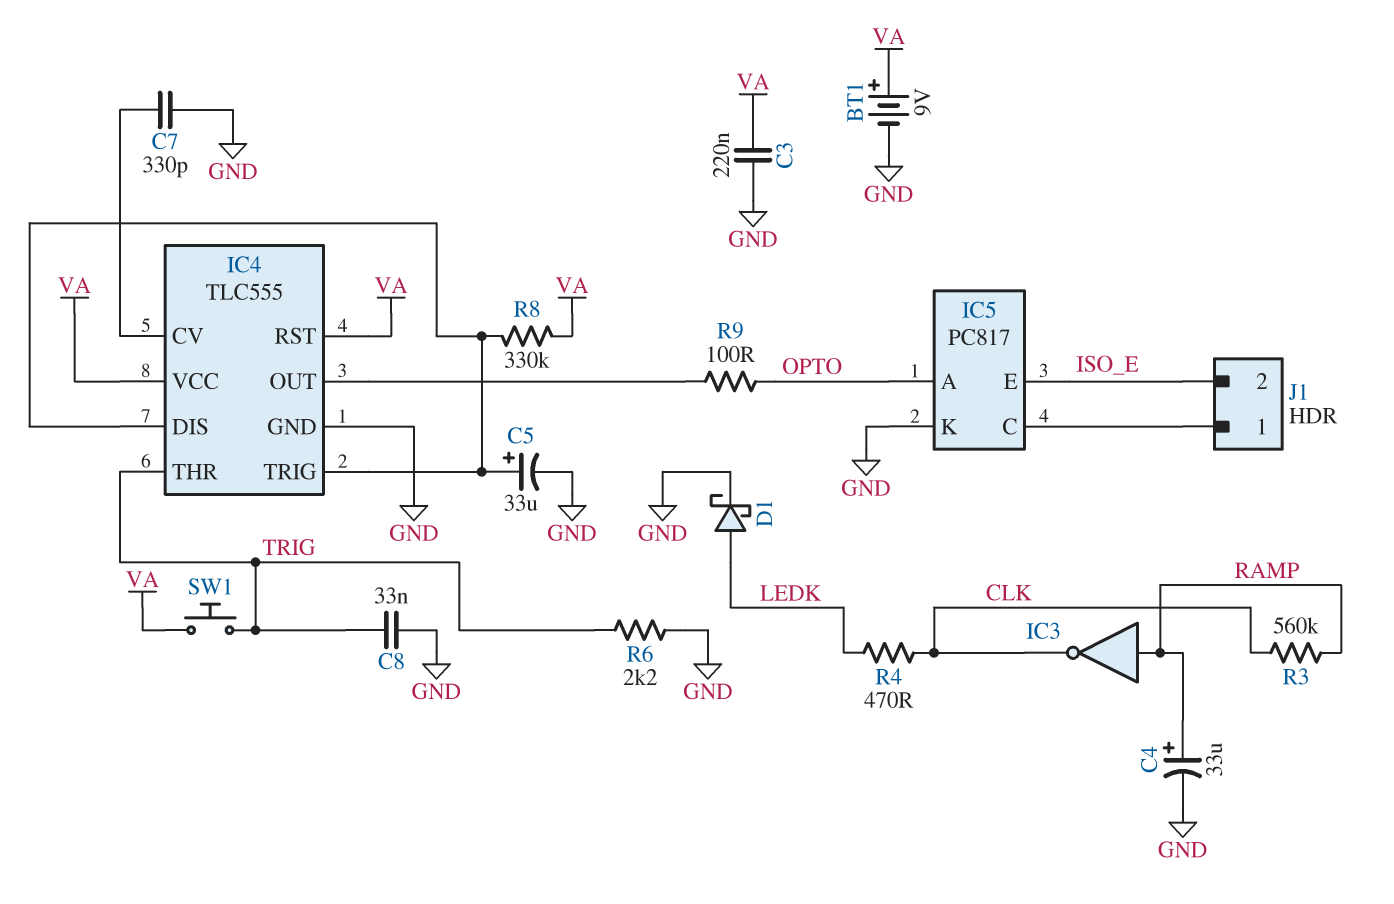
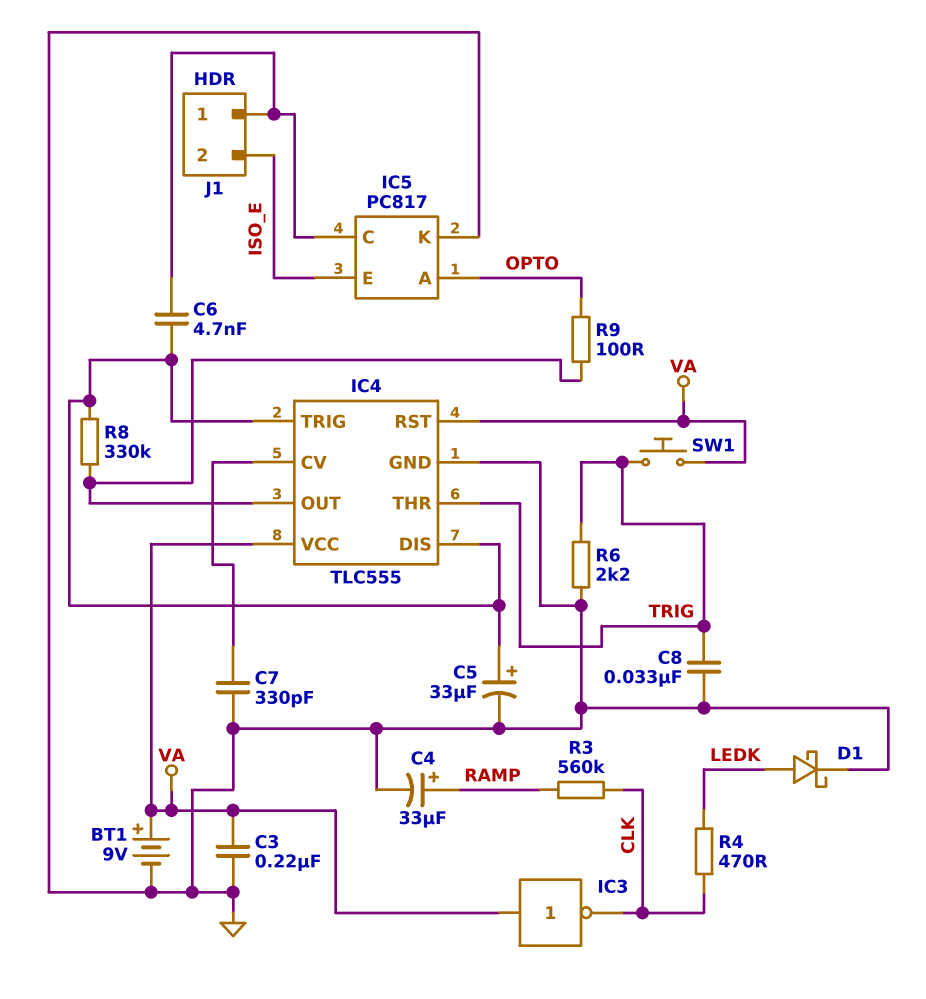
C6: none -> 4.7nF (IC4/DIS, IC5/C)
IC3: NOT (in RAMP, out CLK) -> NOT (in VA, out CLK)
R8: 330k (IC4/DIS, VA) -> 330k (IC4/DIS, IC4/OUT)

